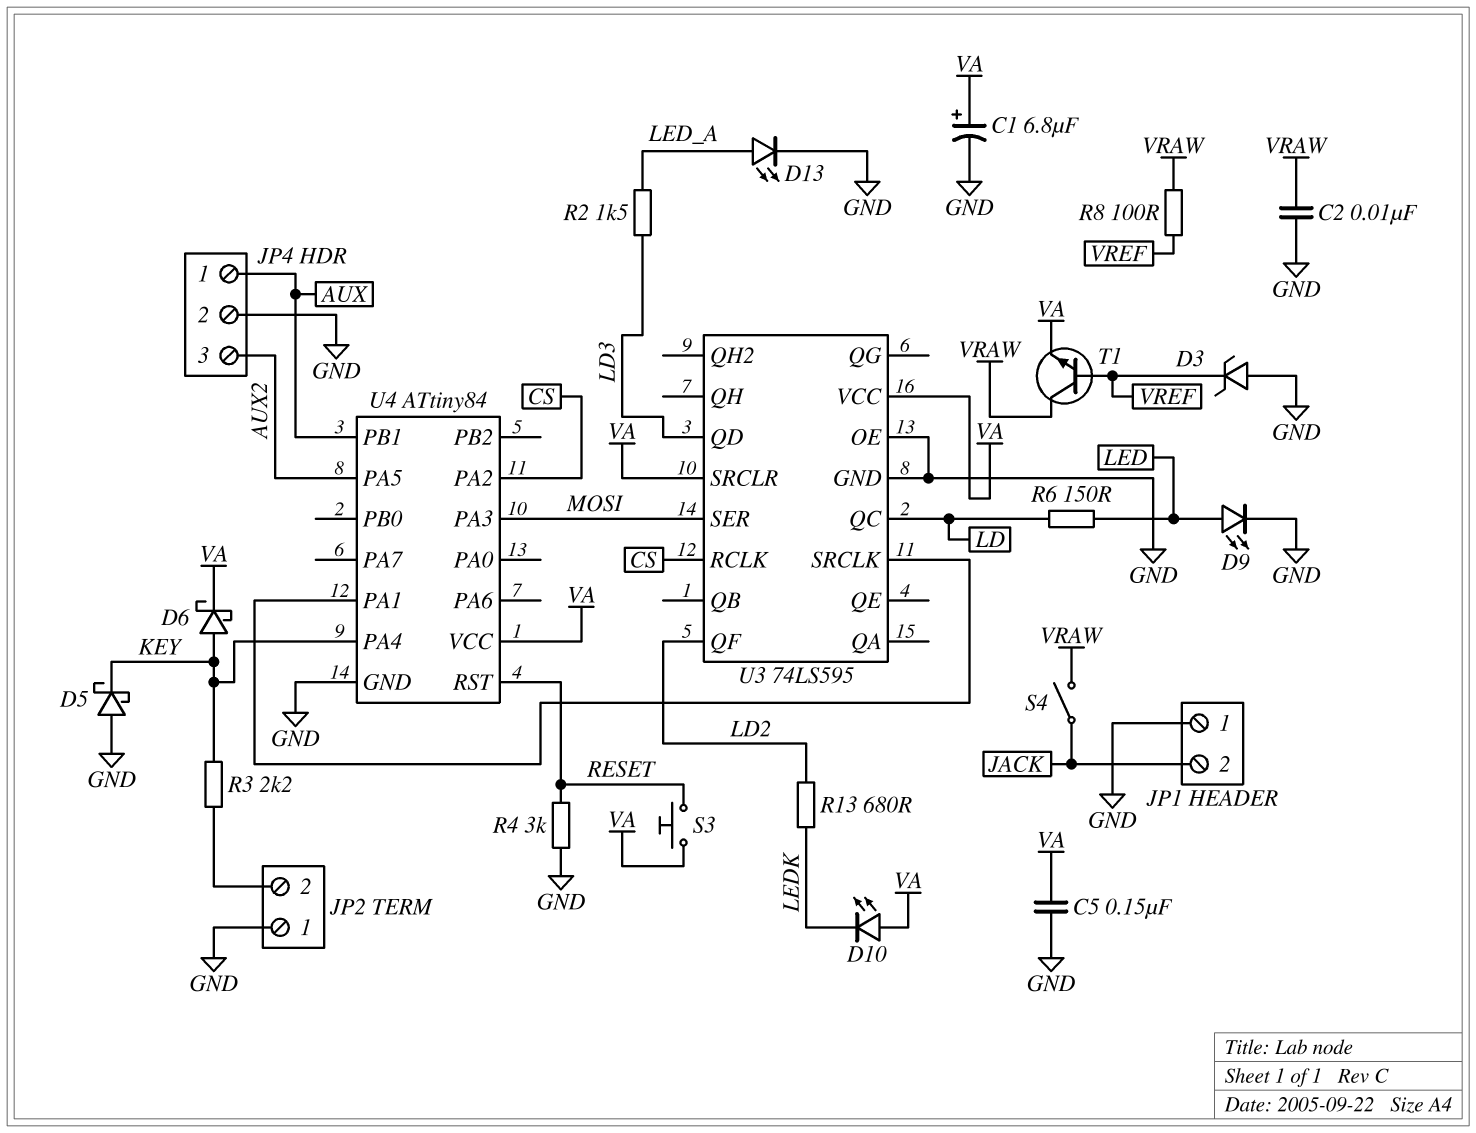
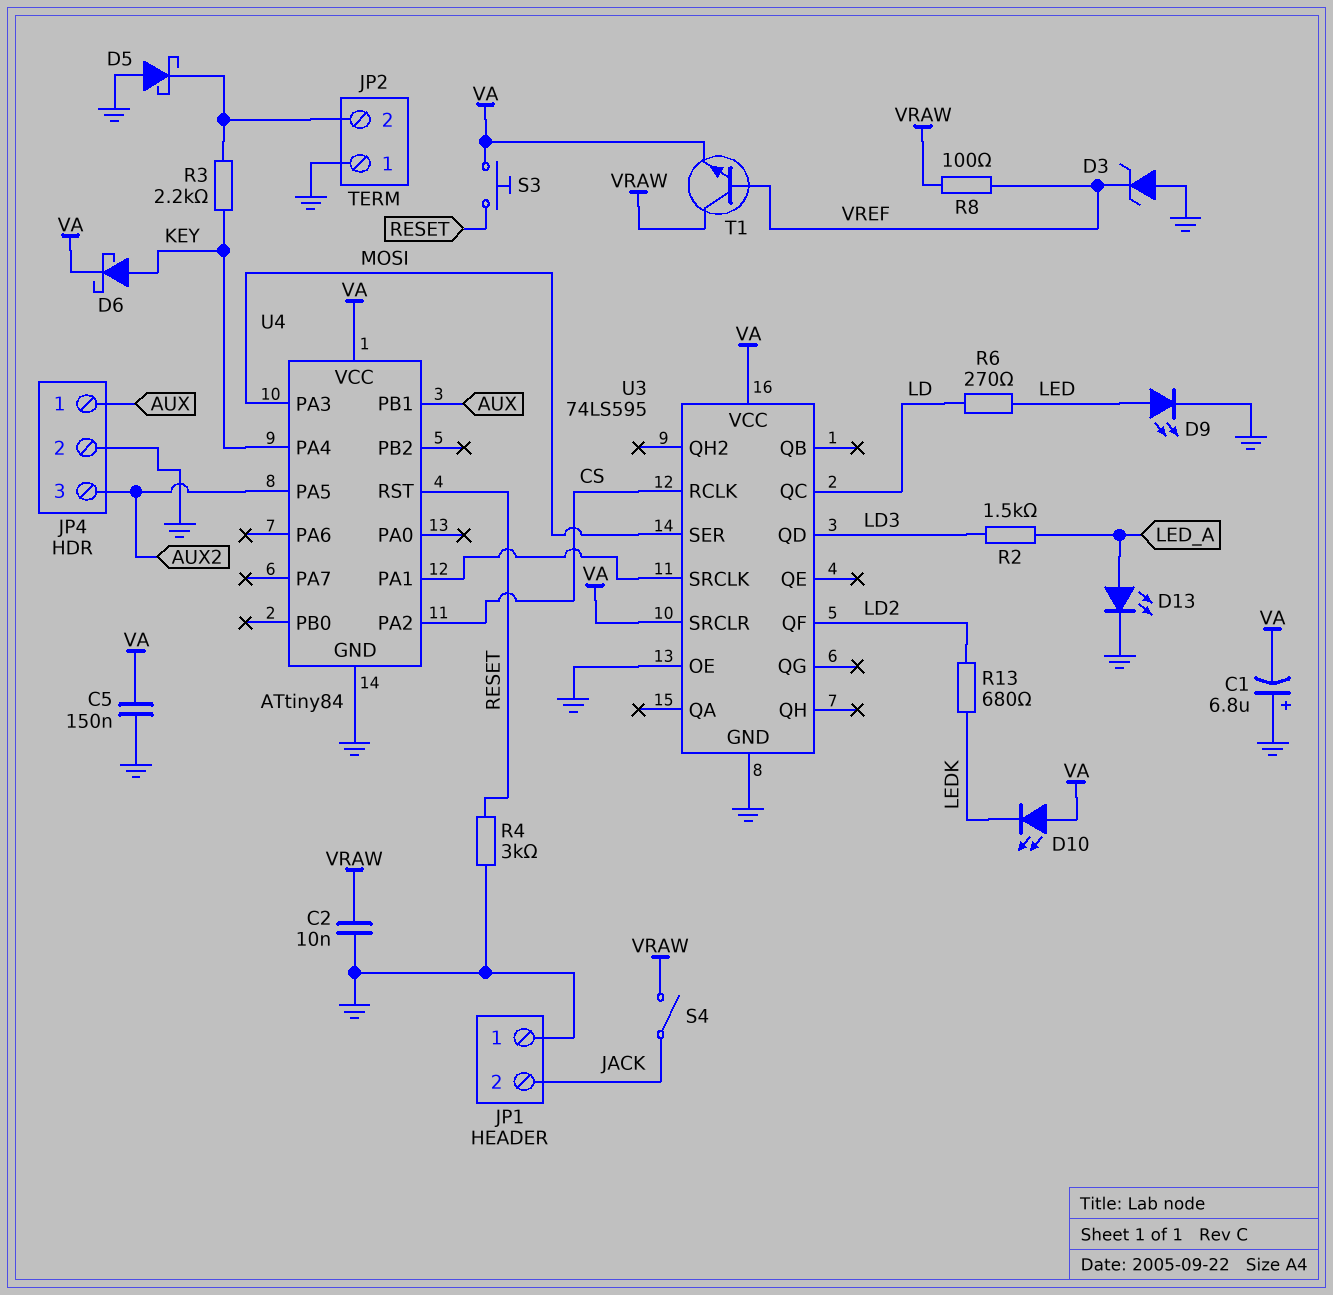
C1: 6.8uF (plus VA, minus GND) -> 6.8uF (plus GND, minus VA)
D5: schottky (A GND, K KEY) -> schottky (A GND, K JP2/2)
R6: 150 (LD, LED) -> 270 (LD, LED)

